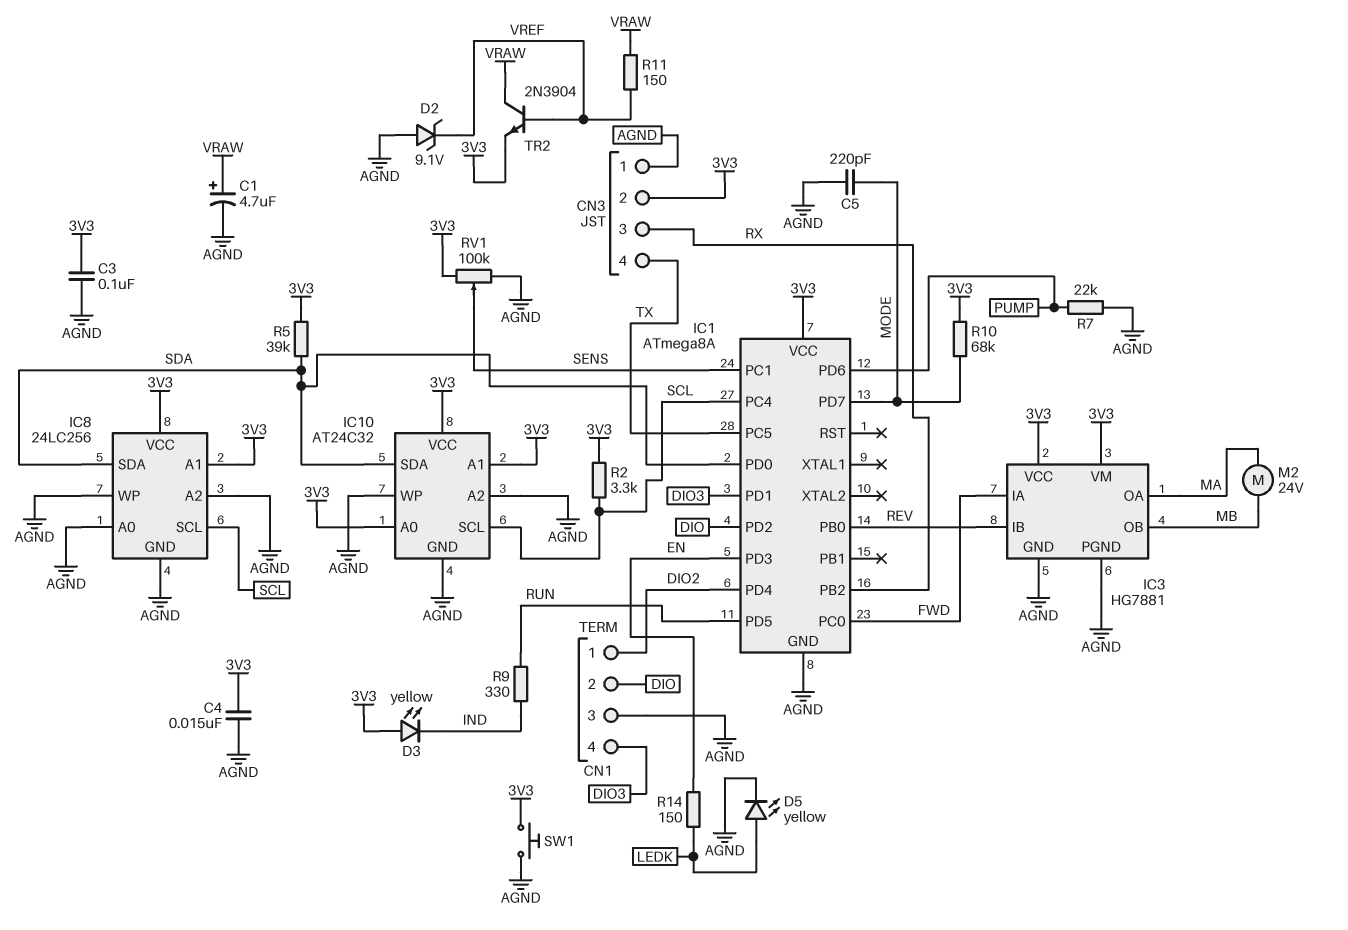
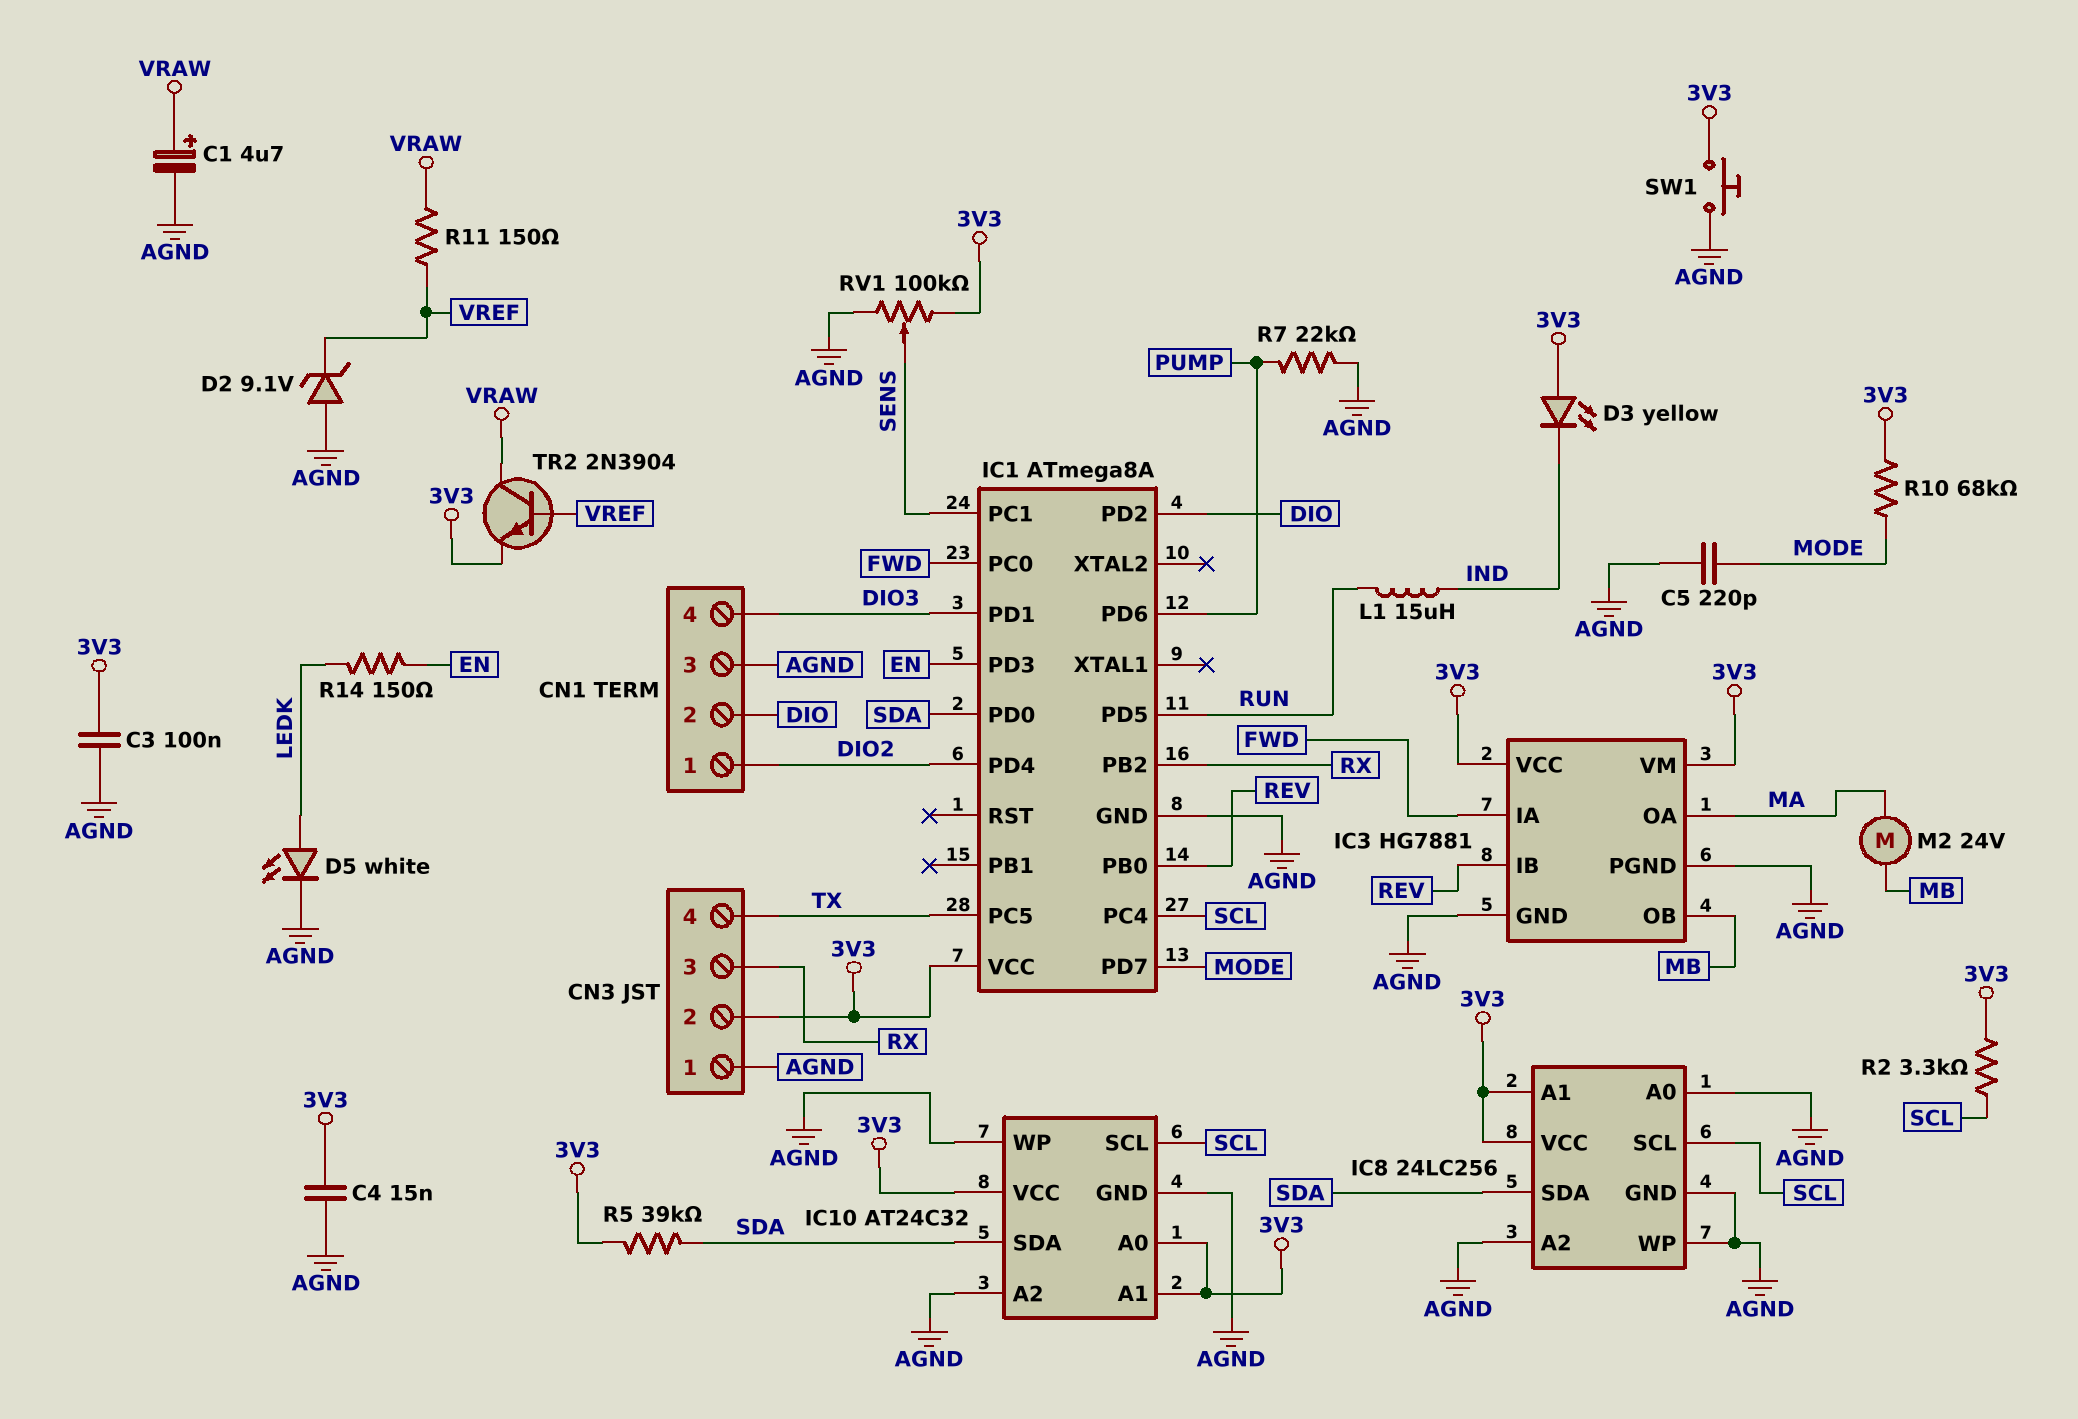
D5: LED yellow (A LEDK, K AGND) -> LED white (A LEDK, K AGND)
L1: none -> 15uH (IND, RUN)
R9: 330 (IND, RUN) -> none

